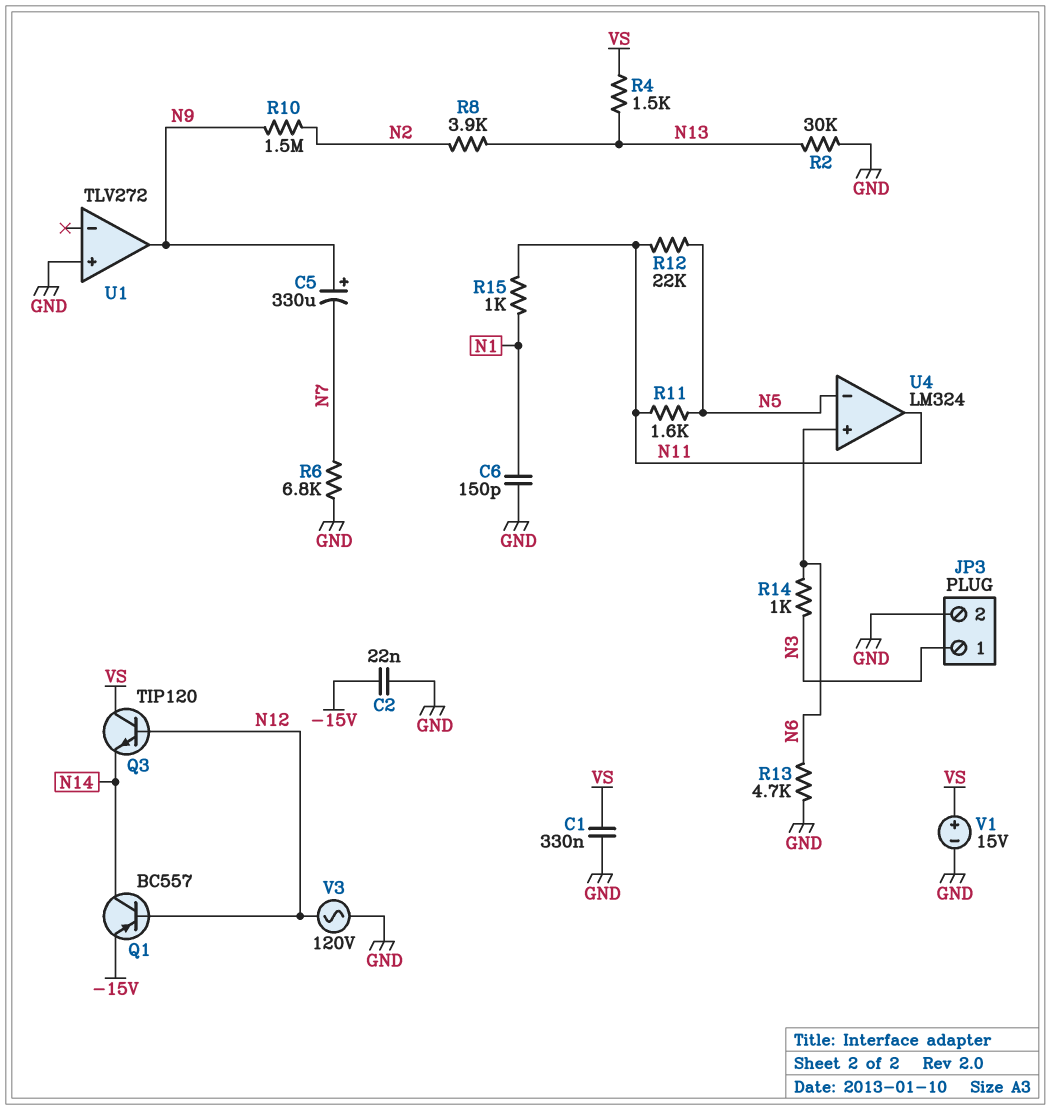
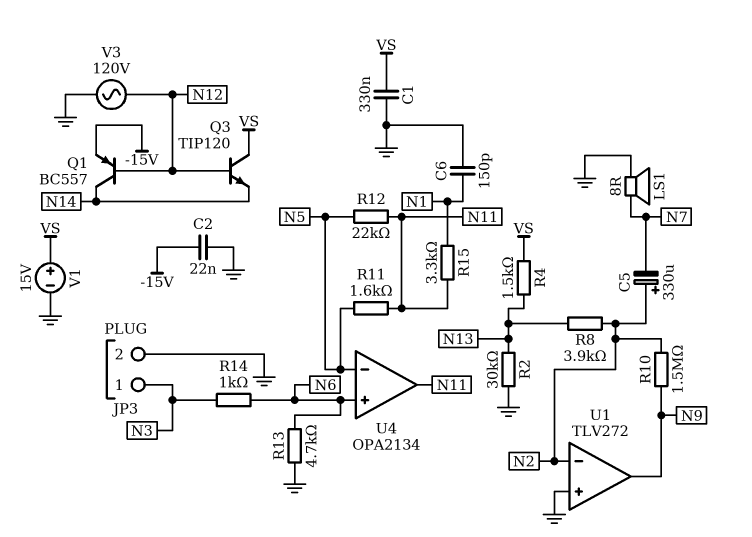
C5: 330uF (plus N9, minus N7) -> 330uF (plus N2, minus N7)
LS1: none -> speaker 8R (GND, N7)
R6: 6.8k (GND, N7) -> none
R15: 1k (N1, N11) -> 3.3k (N1, N11)
U1 pin in-: none -> N2
U4: LM324 -> OPA2134

